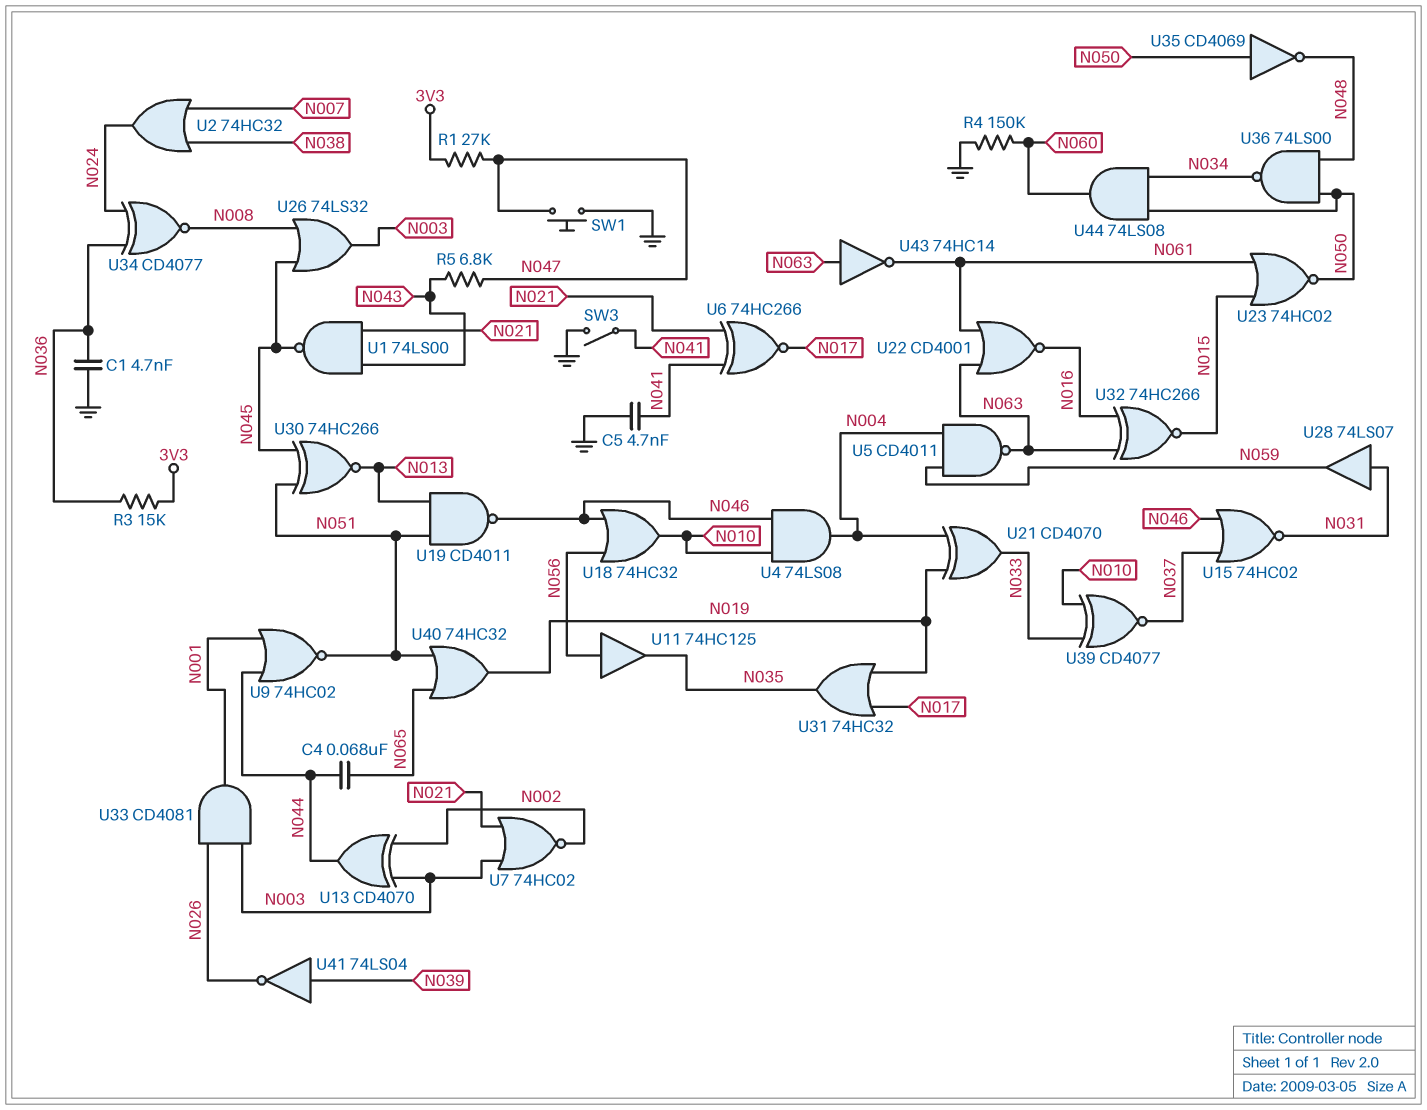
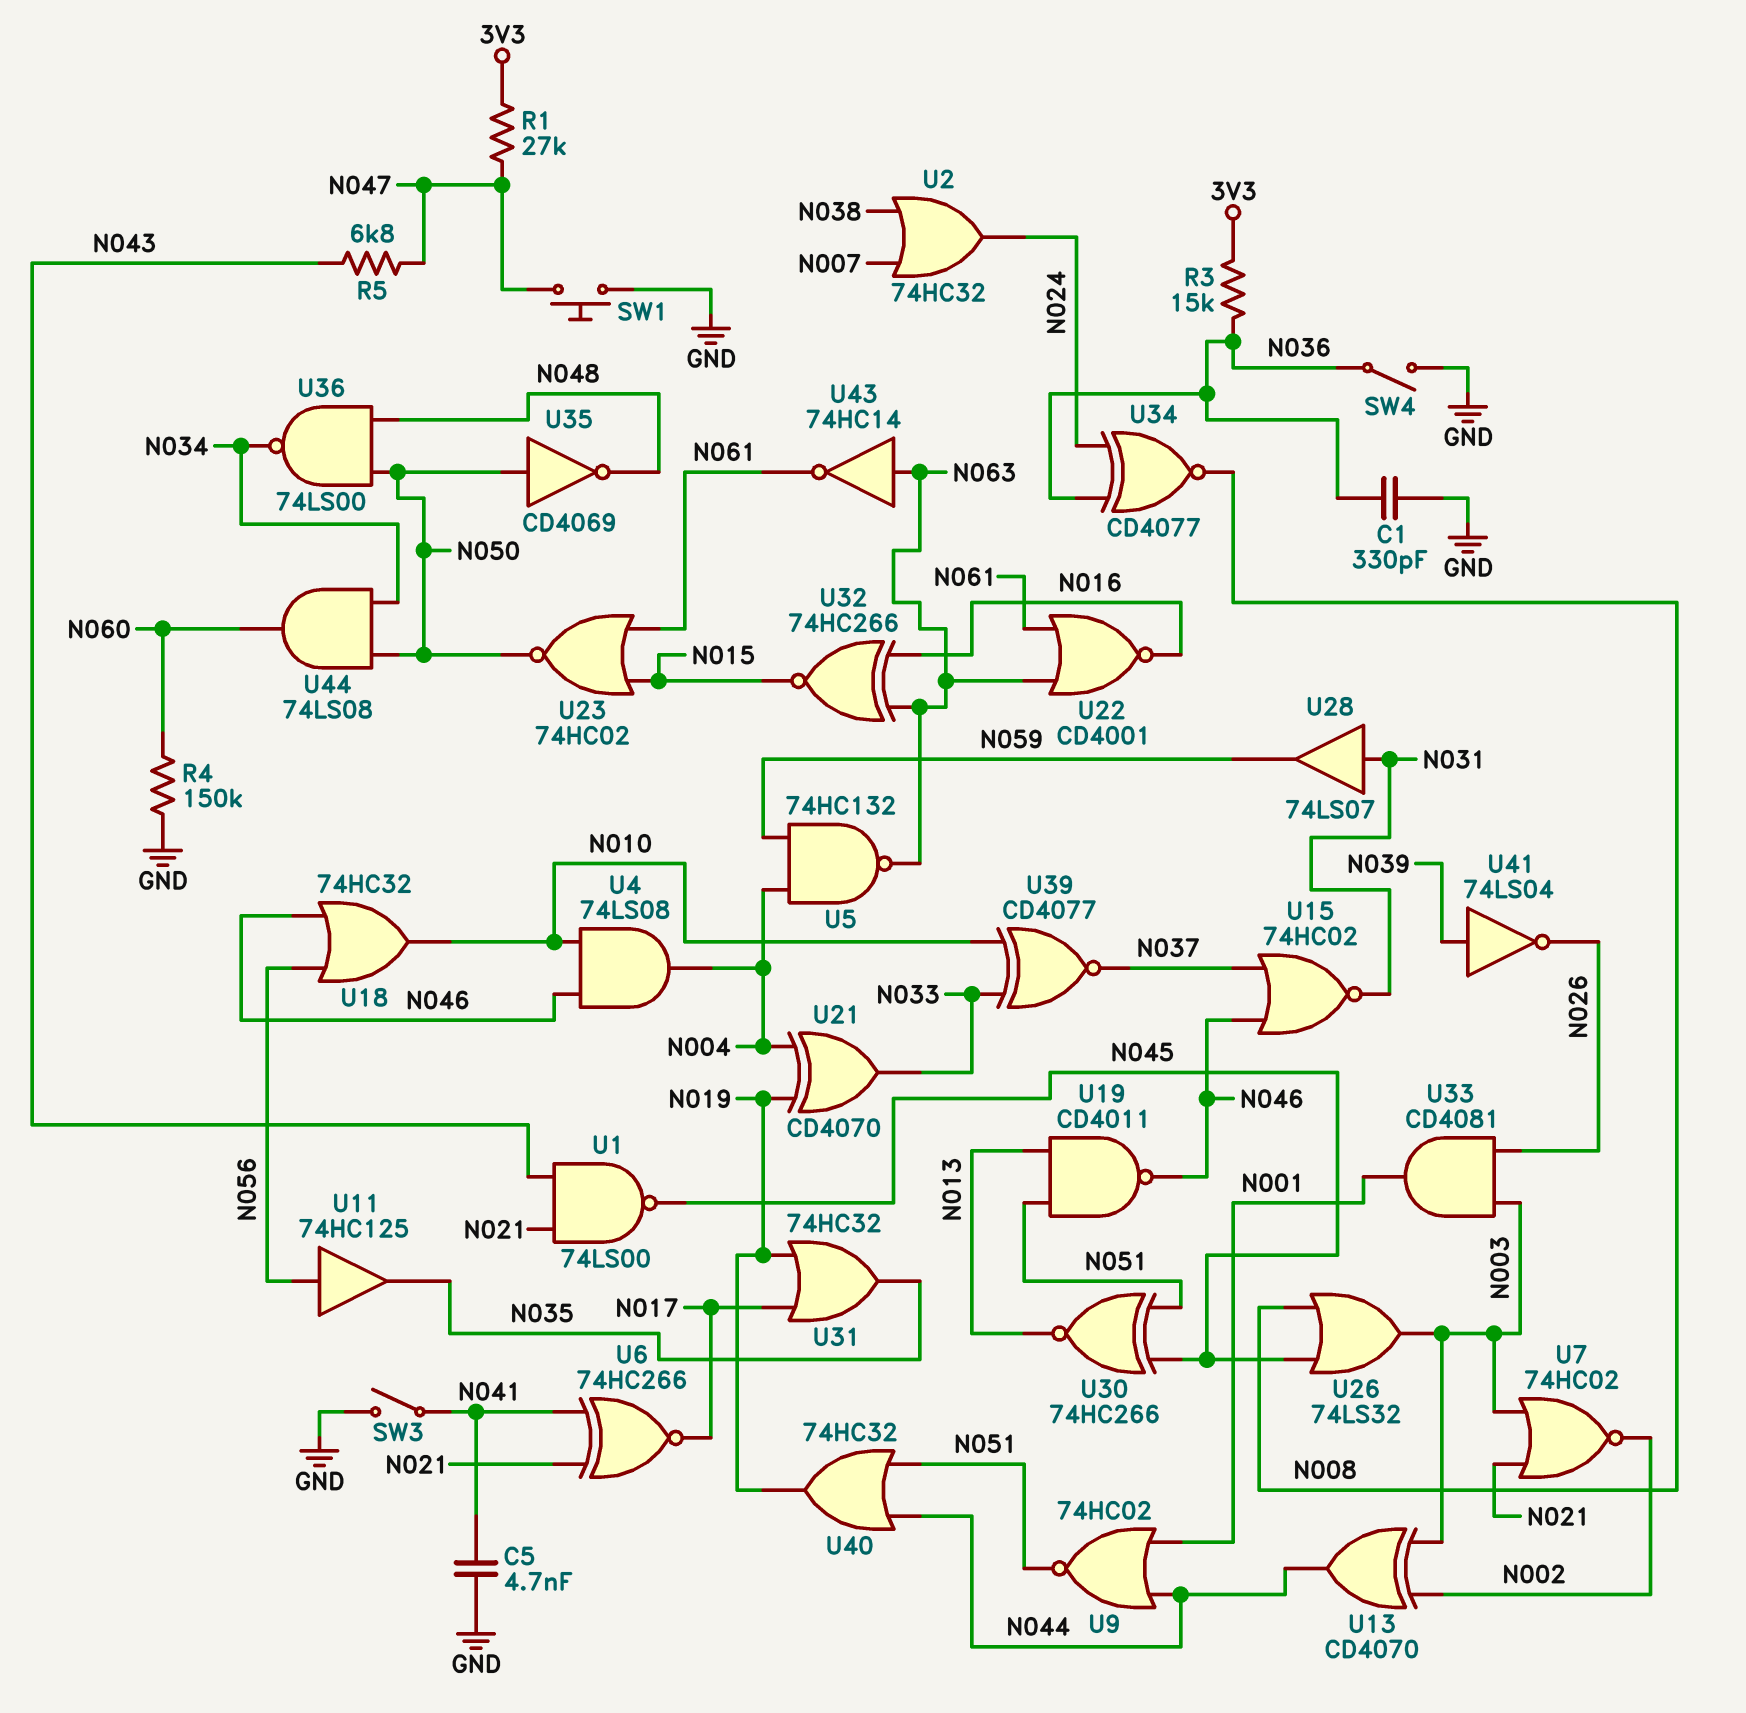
C1: 4.7nF (GND, N036) -> 330pF (GND, N036)
C4: 68nF (N044, N065) -> none
SW4: none -> switch (GND, N036)
U5: NAND CD4011 (in N004, in N059, out N063) -> NAND 74HC132 (in N004, in N059, out N063)
U40: OR 74HC32 (in N051, in N065, out N019) -> OR 74HC32 (in N044, in N051, out N019)

